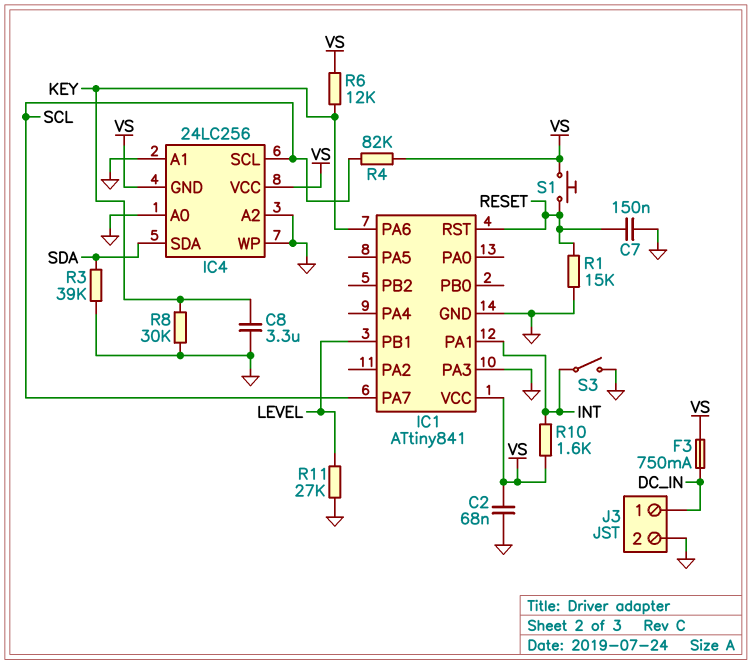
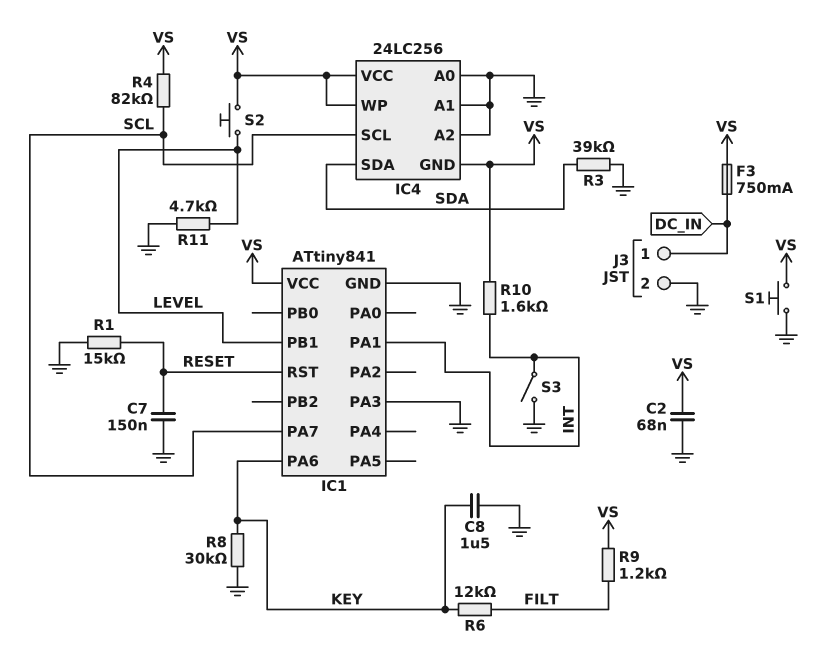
C8: 3.3uF (GND, KEY) -> 1.5uF (GND, KEY)
IC4 pin WP: GND -> VS
R6: 12k (KEY, VS) -> 12k (FILT, KEY)
R9: none -> 1.2k (FILT, VS)
R11: 27k (GND, LEVEL) -> 4.7k (GND, LEVEL)
S1: button (RESET, VS) -> button (GND, VS)
S2: none -> button (LEVEL, VS)

